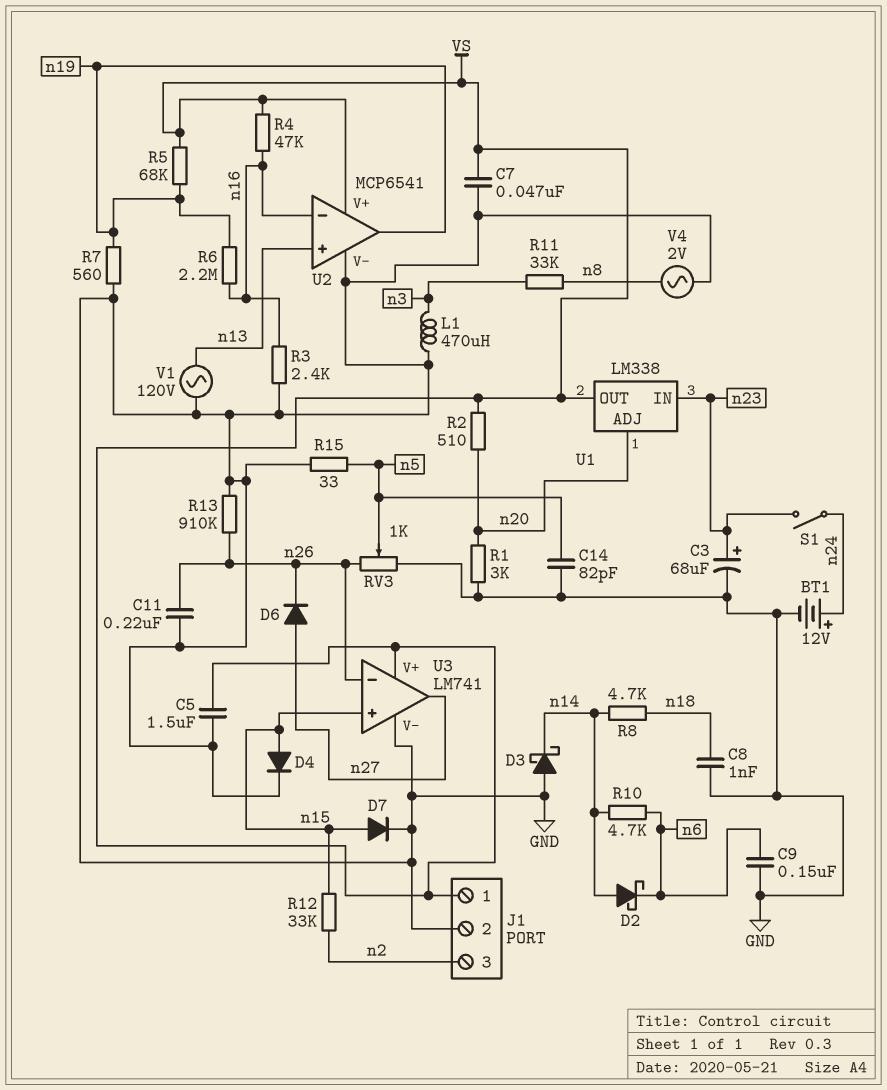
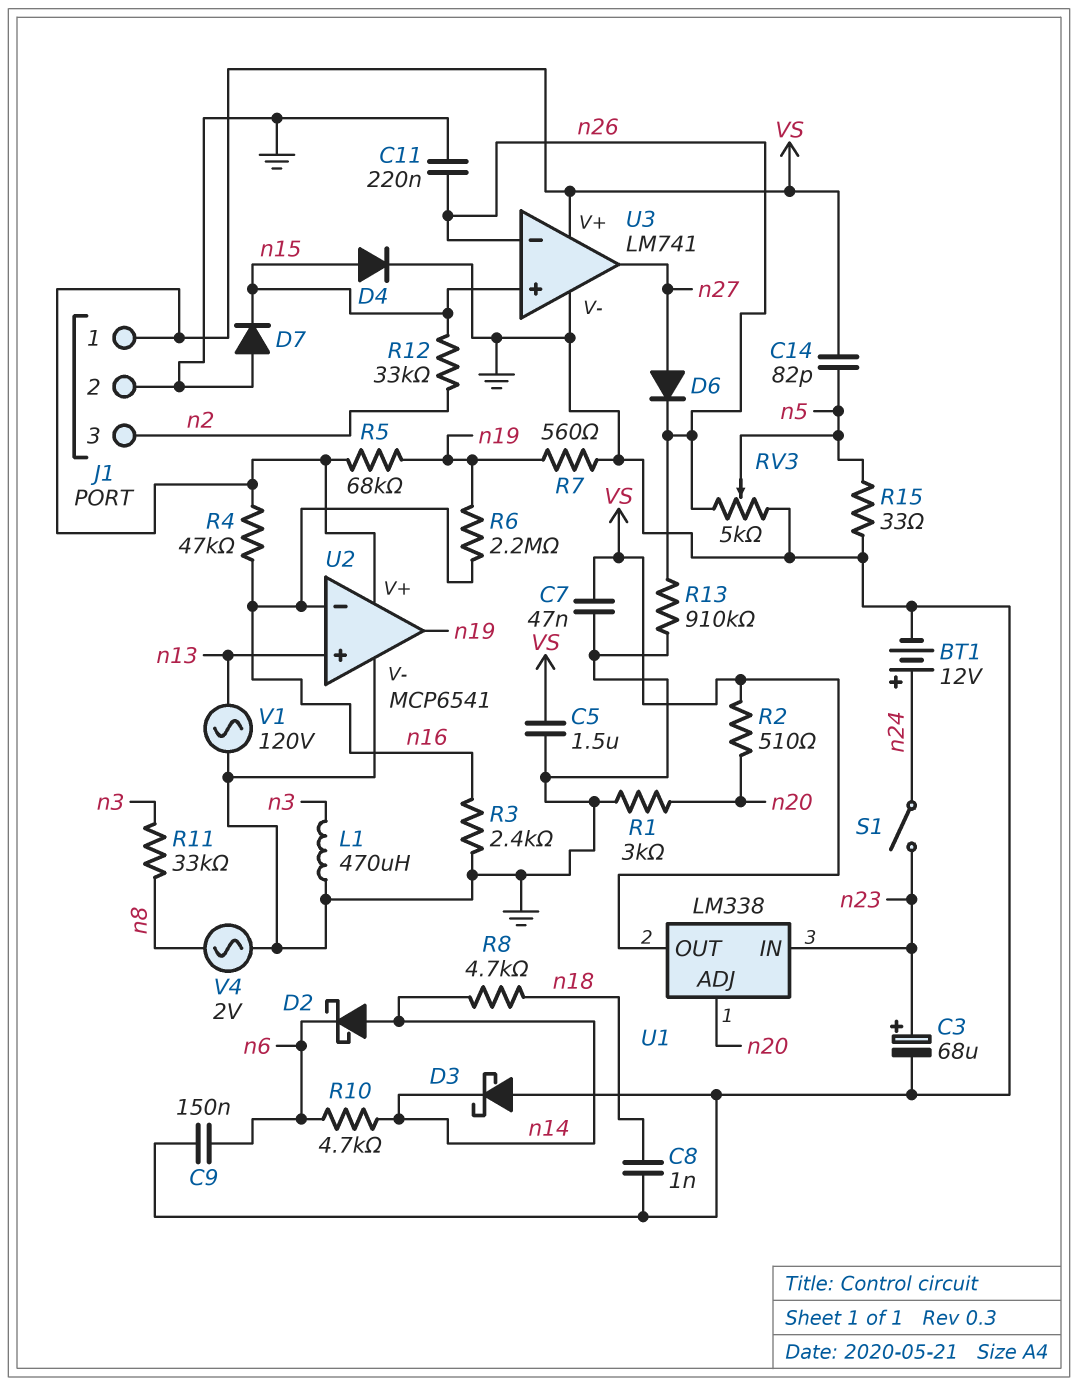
C14: 82pF (GND, n5) -> 82pF (VS, n5)
D7: diode (A n15, K GND) -> diode (A GND, K n15)
RV3: 1k (GND, n26, wiper n5) -> 5k (GND, n26, wiper n5)

